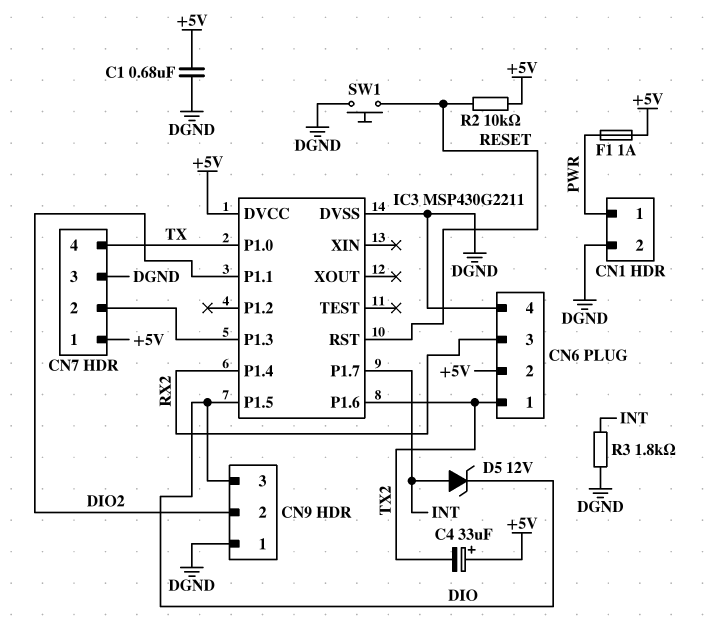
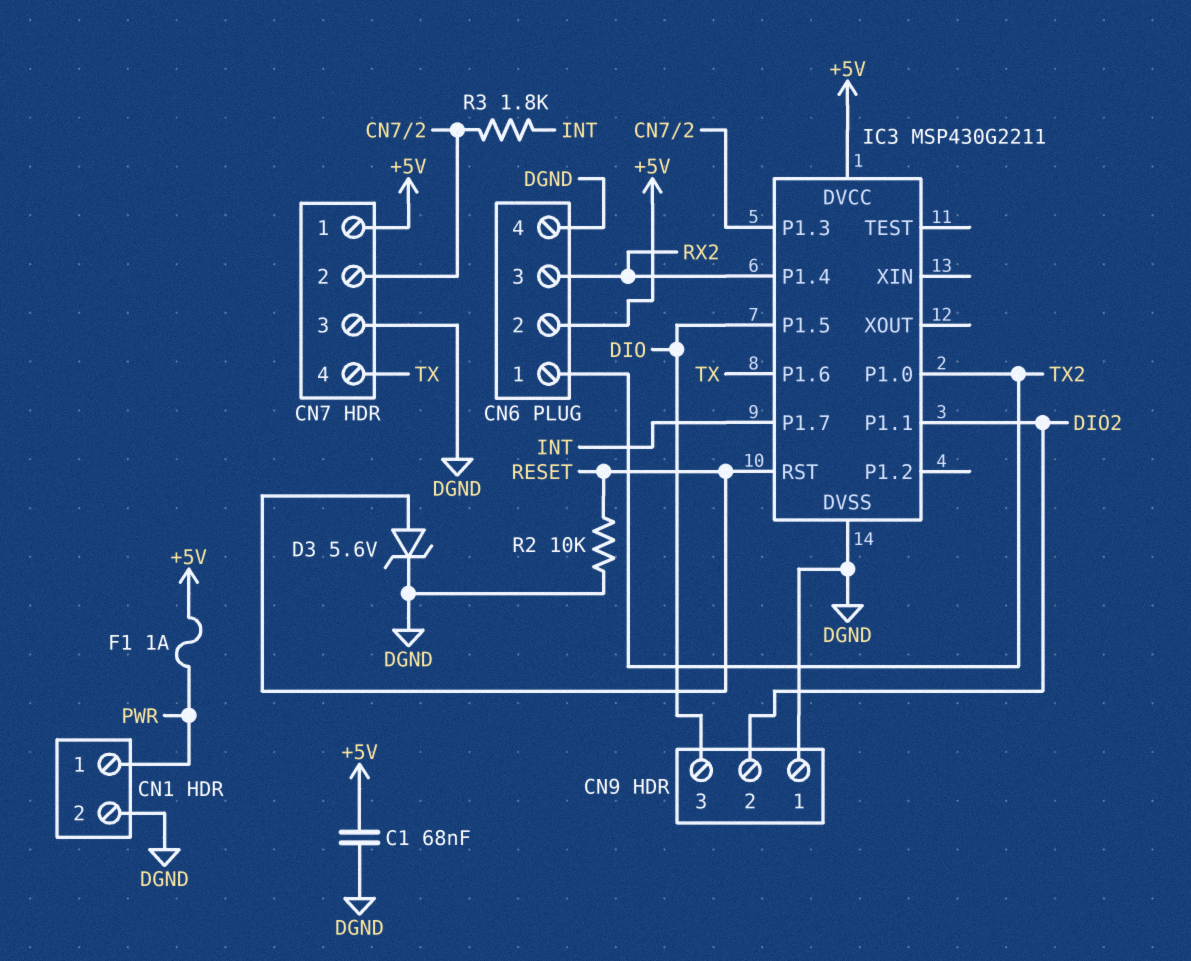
C1: 680nF (+5V, DGND) -> 68nF (+5V, DGND)
C4: 33uF (plus +5V, minus TX2) -> none
D3: none -> zener 5.6V (A RESET, K DGND)
D5: zener 12V (A INT, K DIO) -> none
IC3 pin P1.0: TX -> TX2
IC3 pin P1.6: TX2 -> TX
R2: 10k (+5V, RESET) -> 10k (DGND, RESET)
R3: 1.8k (DGND, INT) -> 1.8k (CN7/2, INT)
SW1: button (DGND, RESET) -> none

